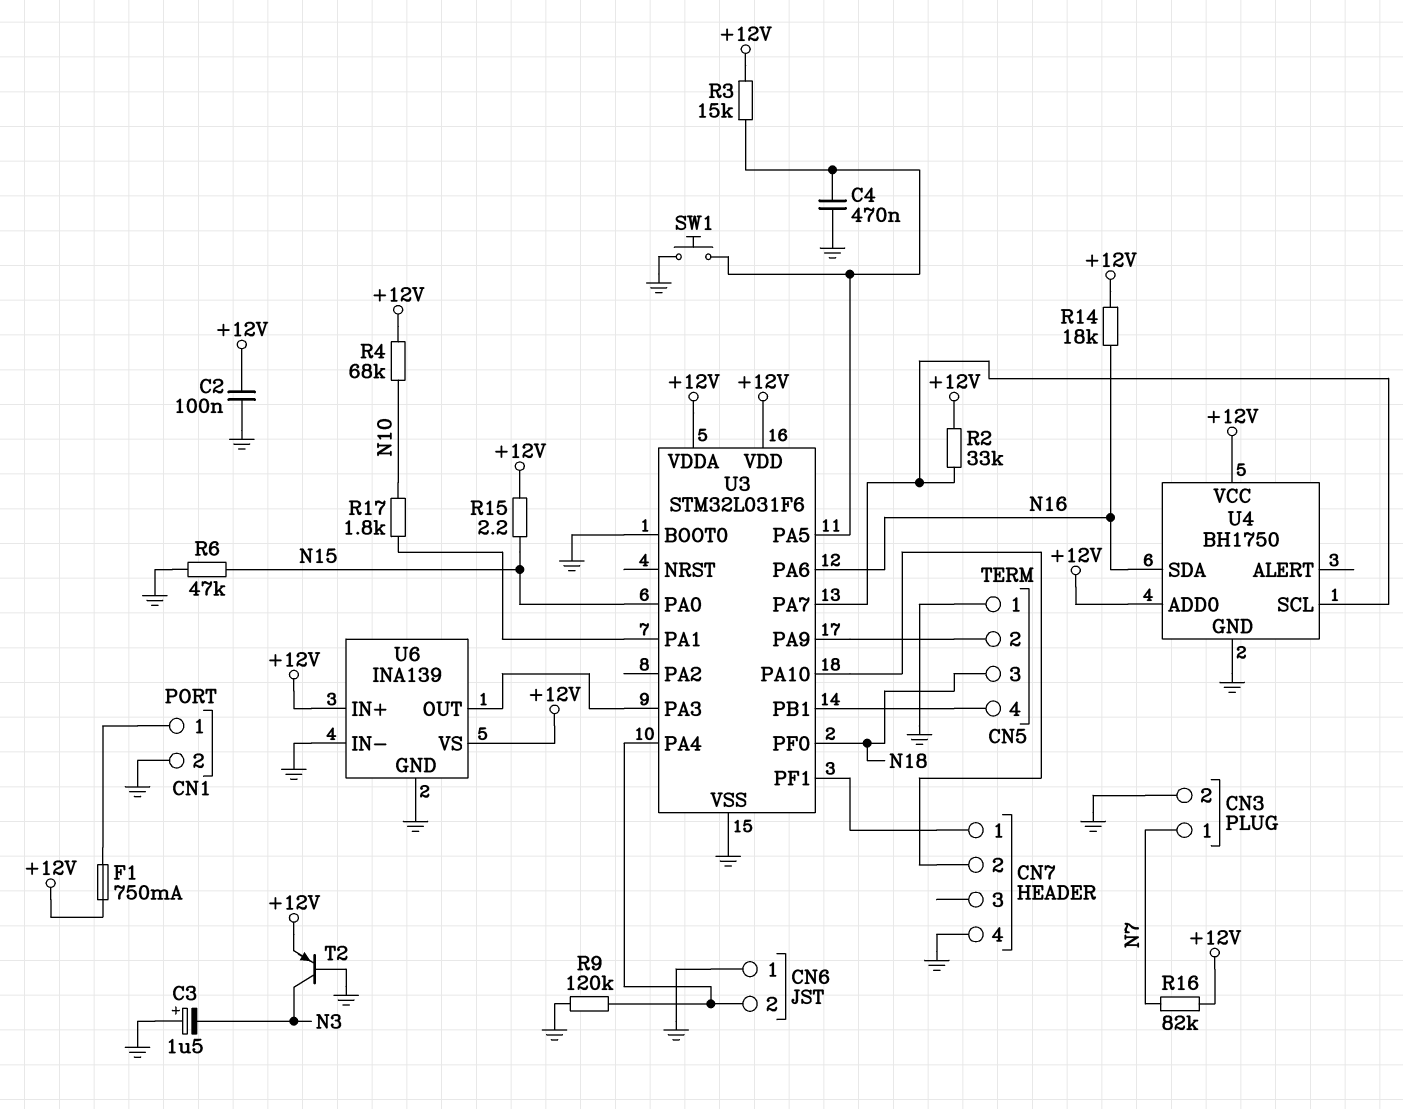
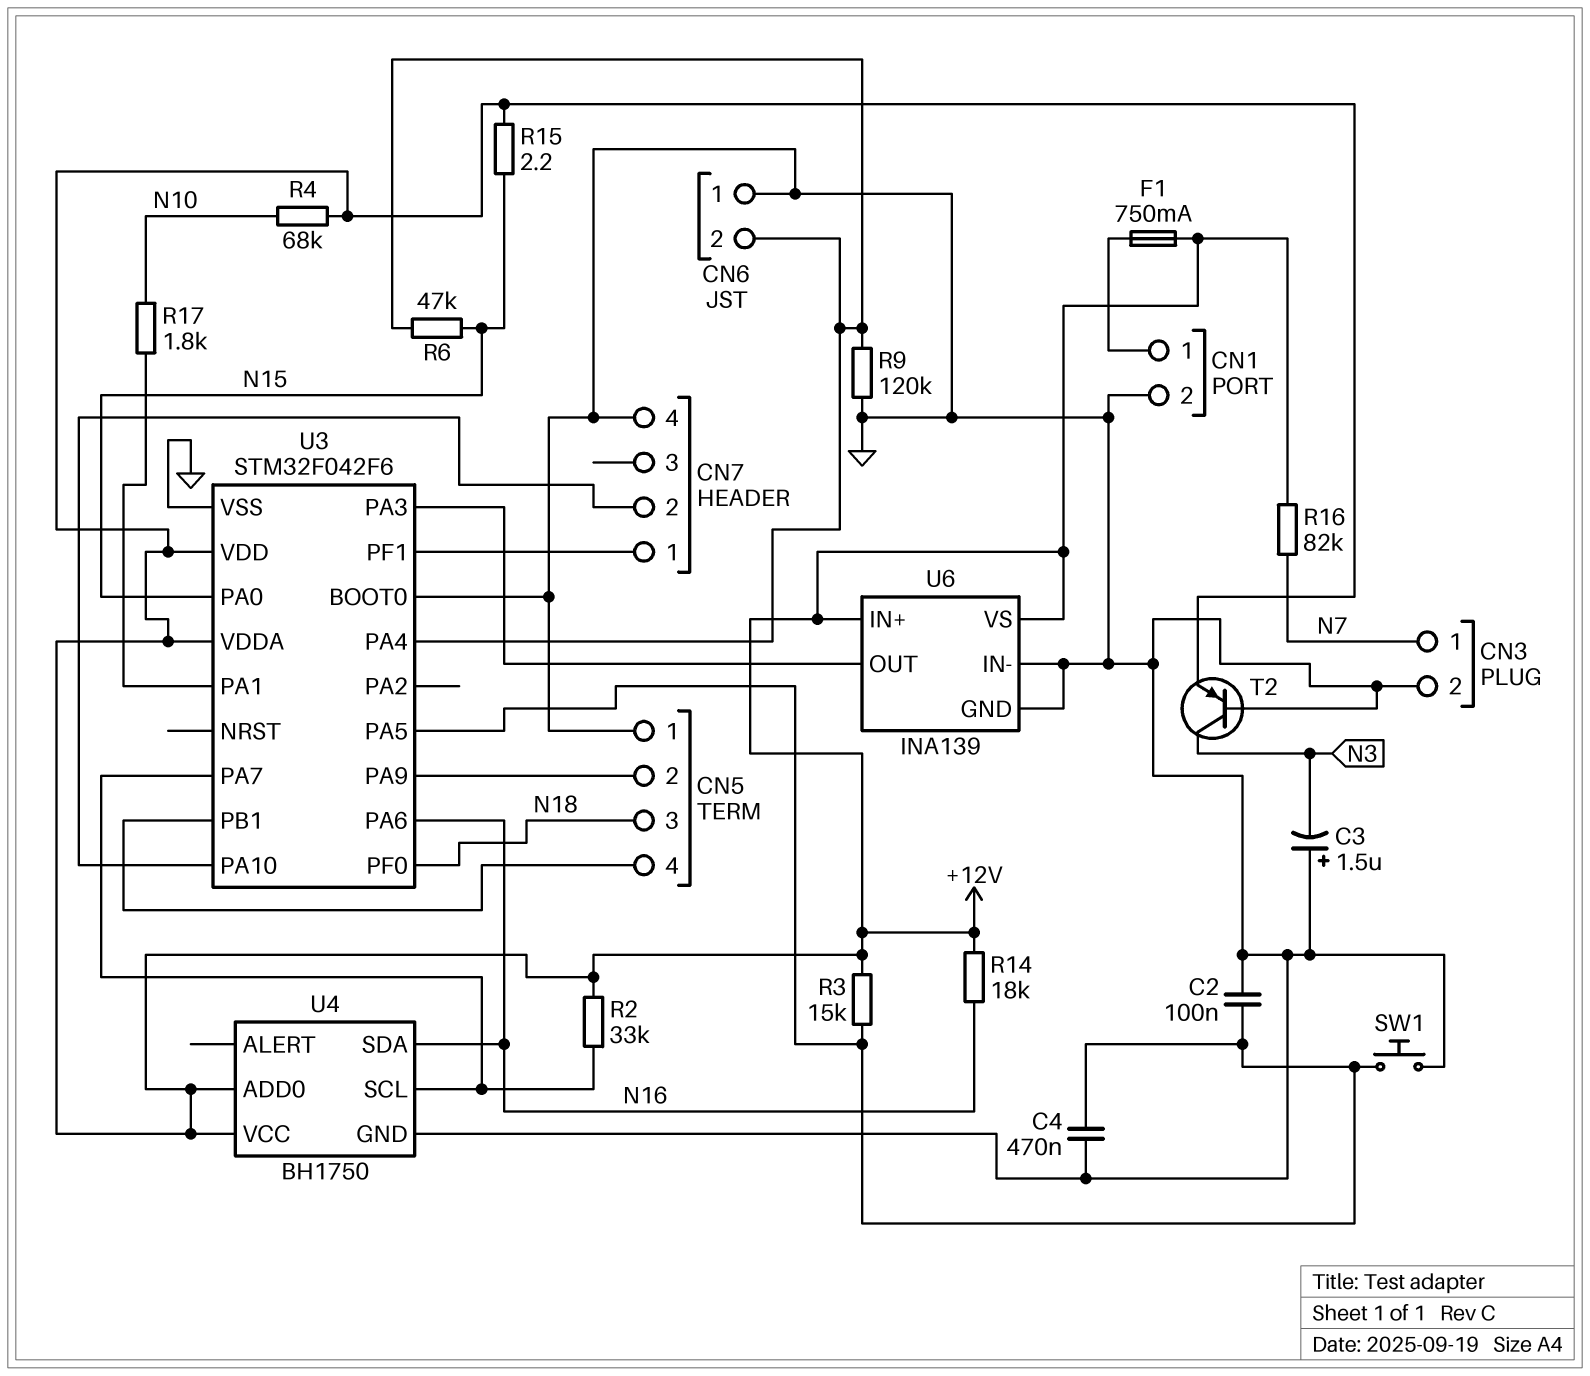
C2: 100nF (+12V, GND) -> 100nF (GND, U3/PA5)
R6: 47k (GND, N15) -> 47k (CN6/2, N15)
U3: STM32L031F6 -> STM32F042F6

